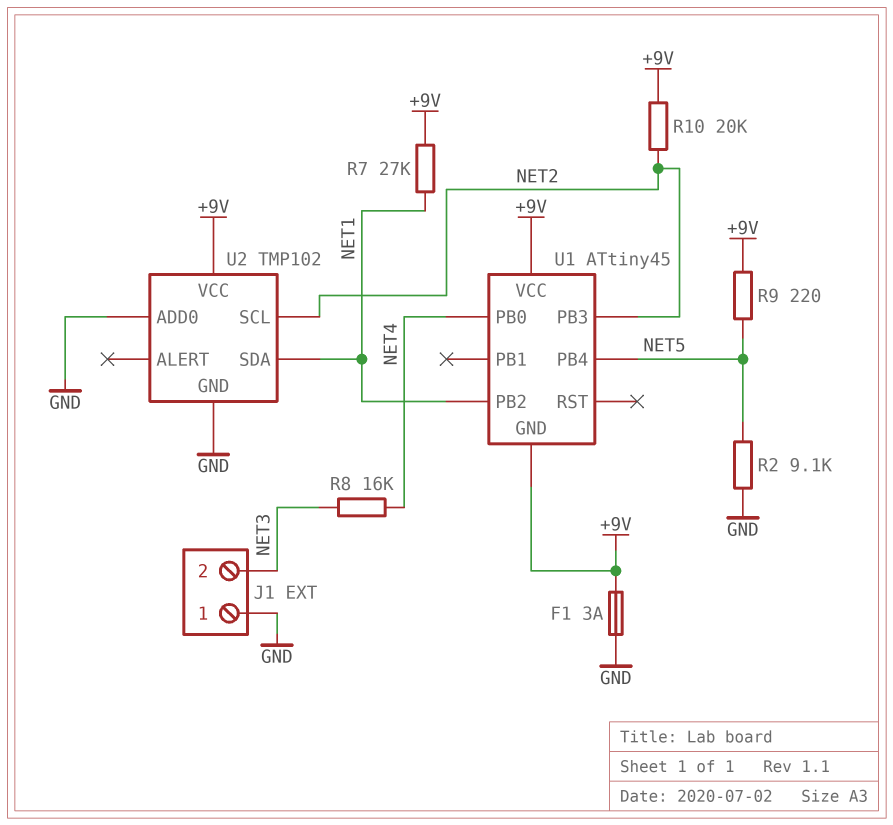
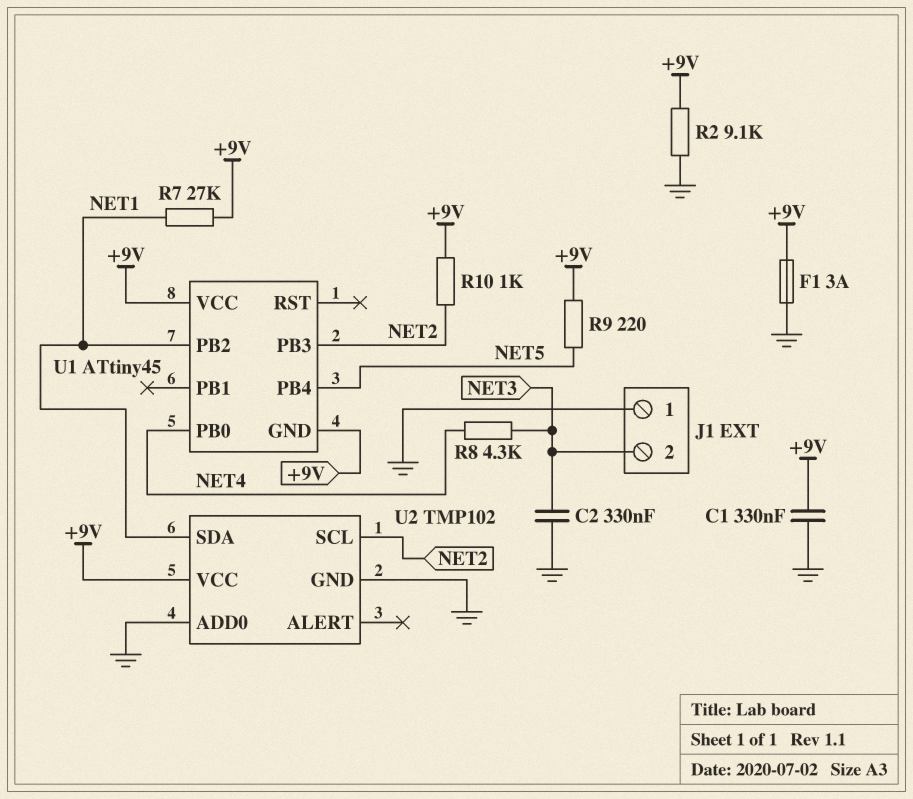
C1: none -> 330nF (+9V, GND)
C2: none -> 330nF (GND, NET3)
R2: 9.1k (GND, NET5) -> 9.1k (+9V, GND)
R8: 16k (NET3, NET4) -> 4.3k (NET3, NET4)
R10: 20k (+9V, NET2) -> 1k (+9V, NET2)

